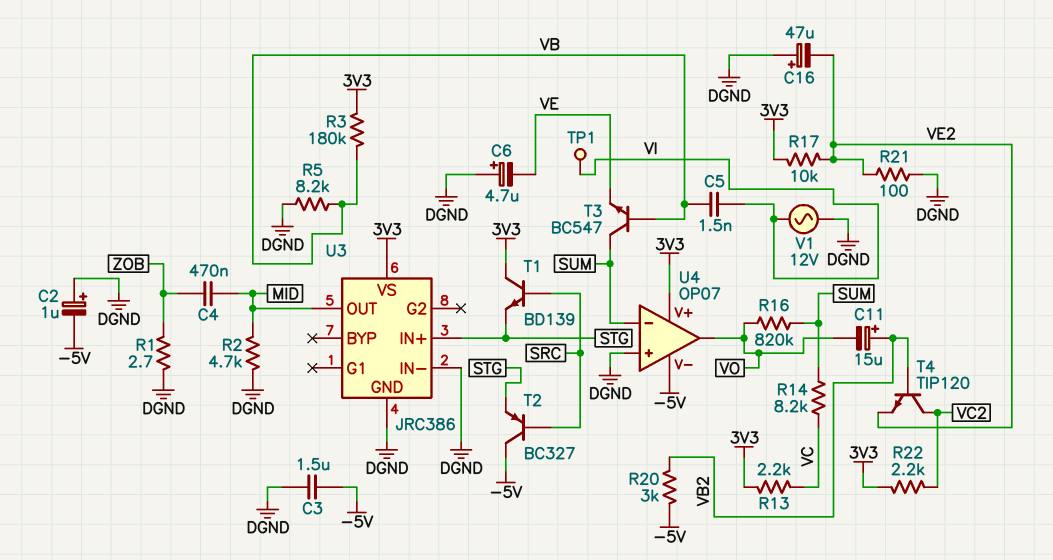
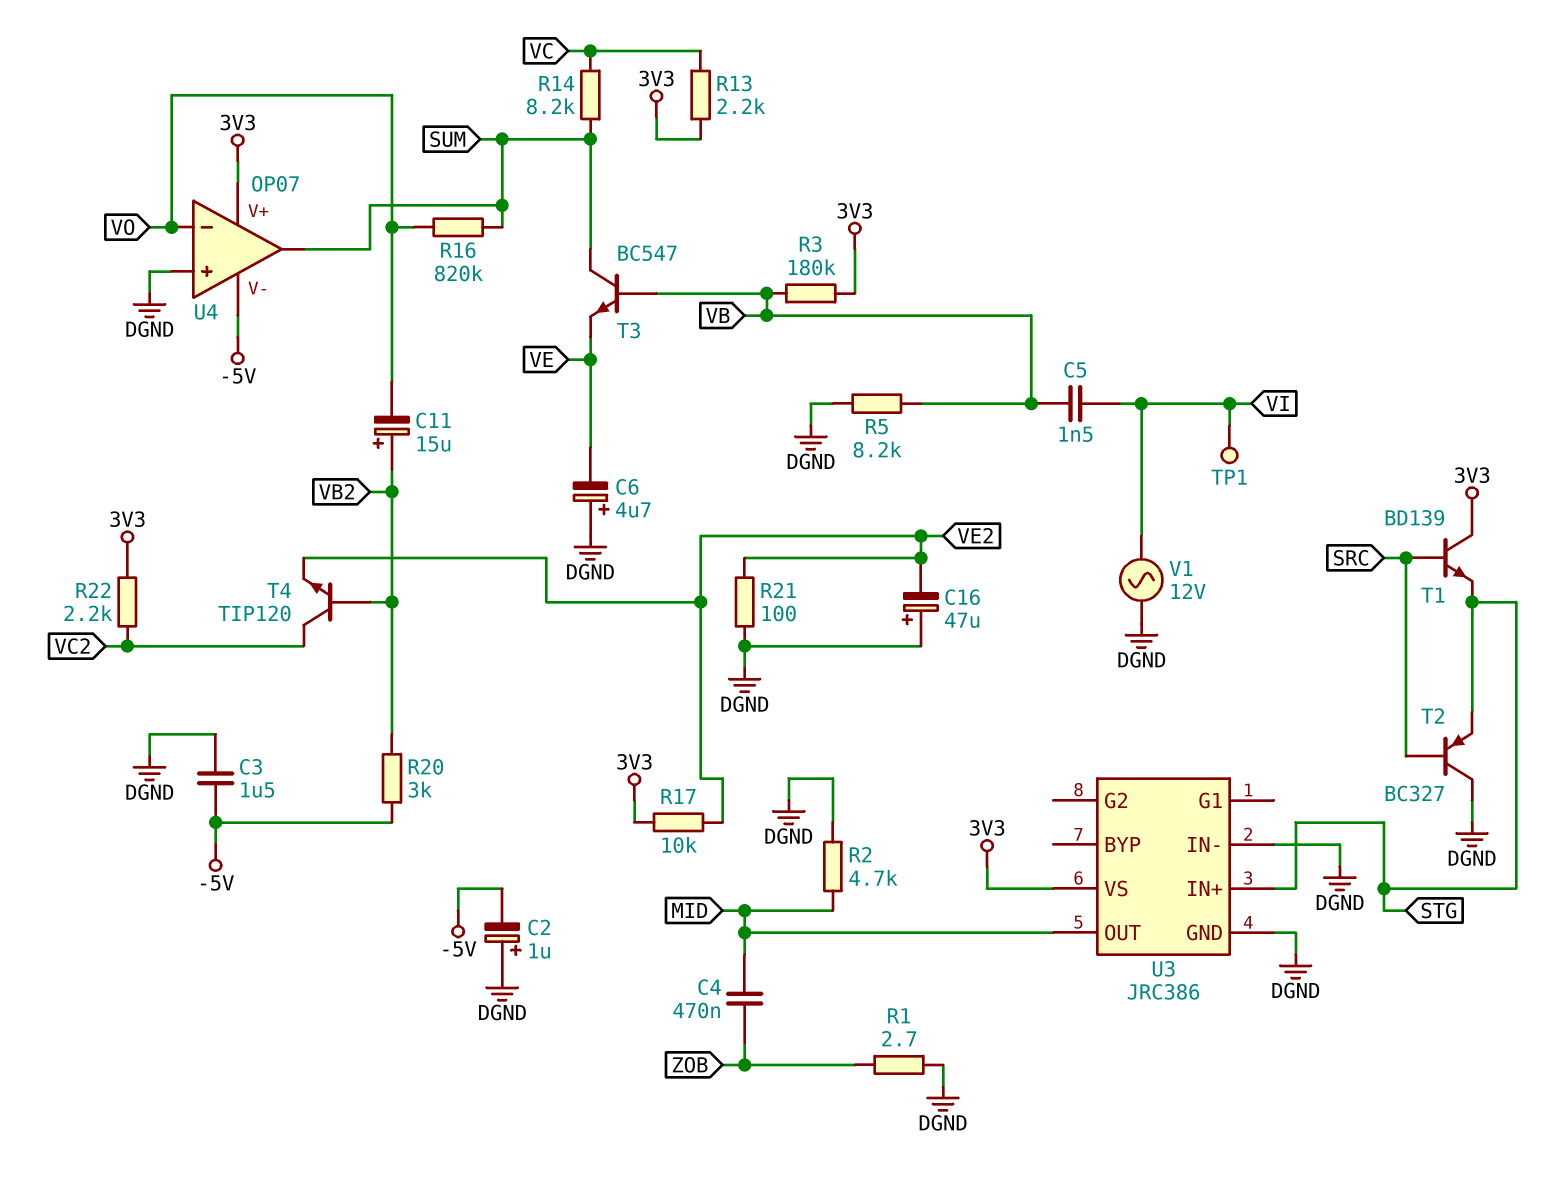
T2: PNP BC327 (B SRC, C -5V, E STG) -> PNP BC327 (B SRC, C DGND, E STG)
U4 pin in-: SUM -> VO
U4 pin out: VO -> SUM

